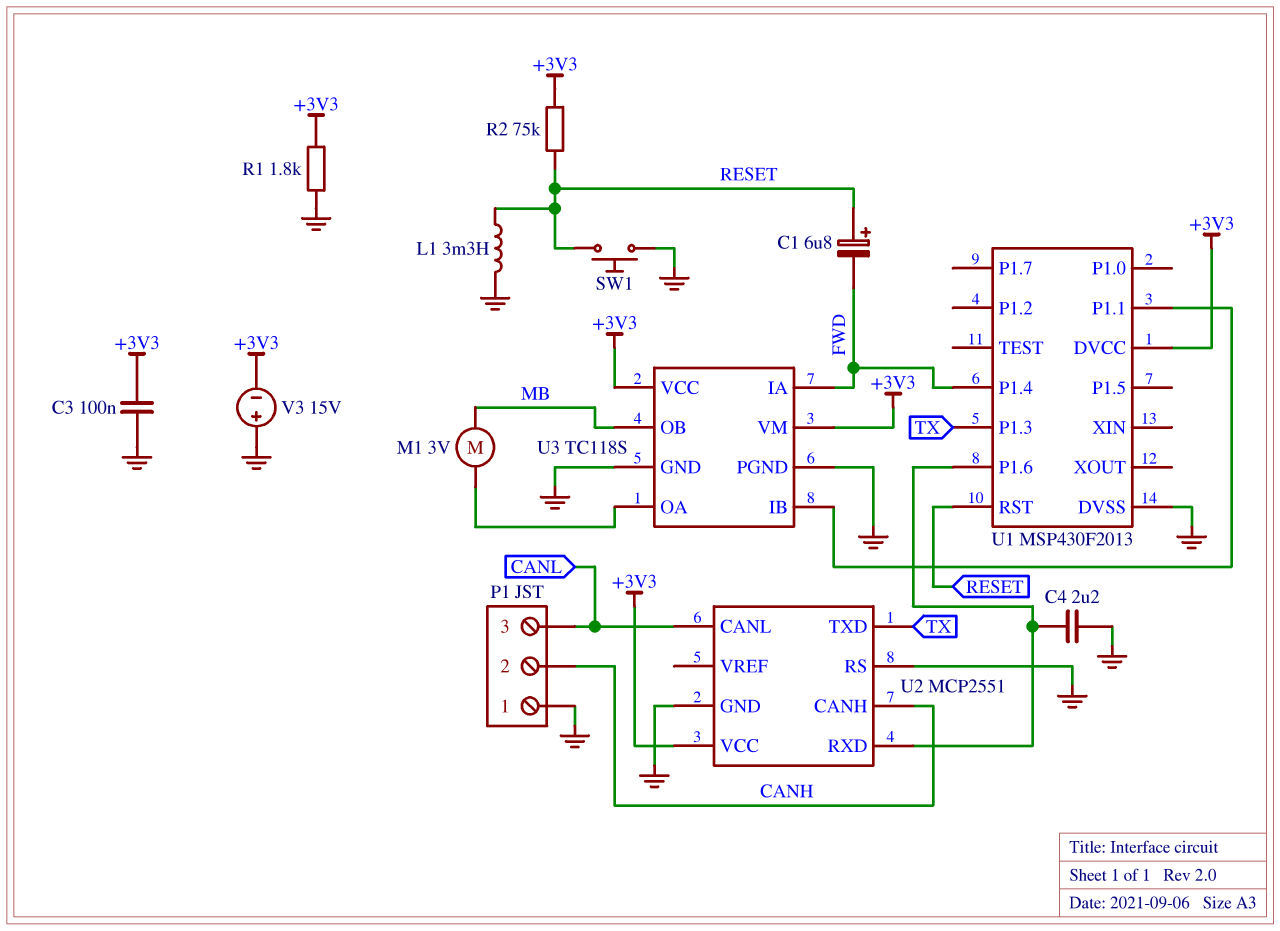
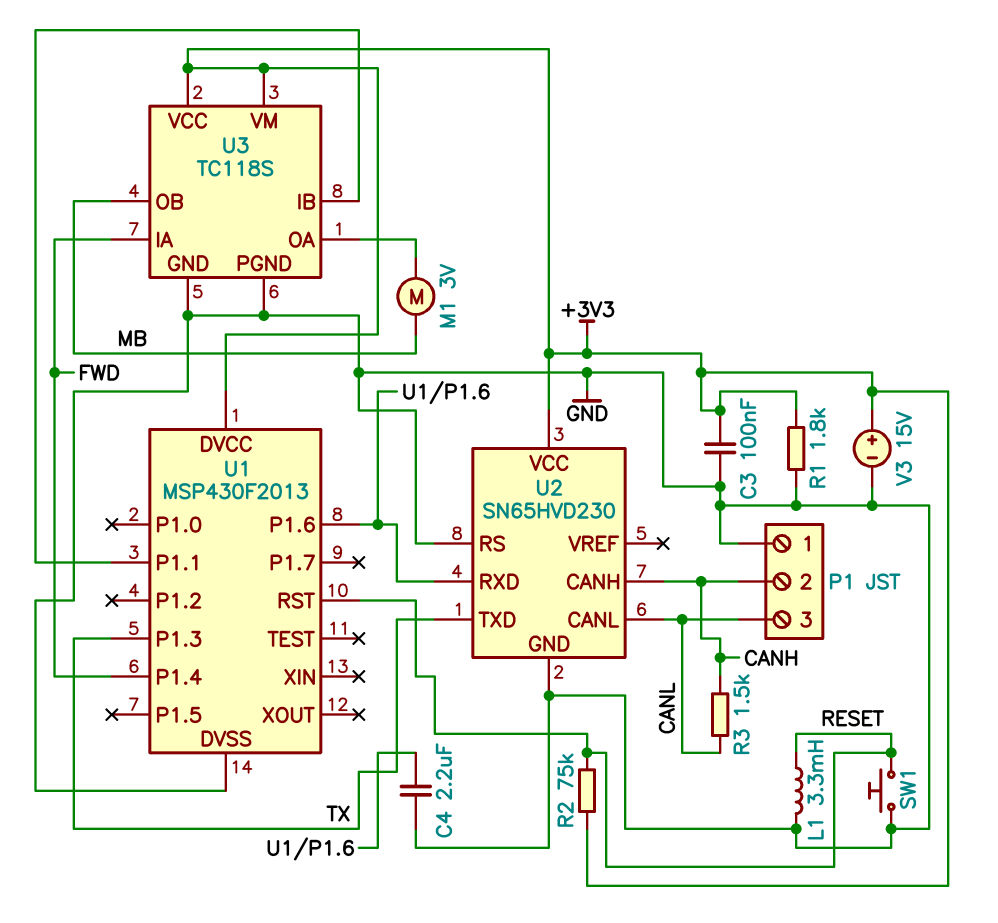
C1: 6.8uF (plus RESET, minus FWD) -> none
R3: none -> 1.5k (CANH, CANL)
U2: MCP2551 -> SN65HVD230
V3: 15V (plus GND, minus +3V3) -> 15V (plus +3V3, minus GND)

